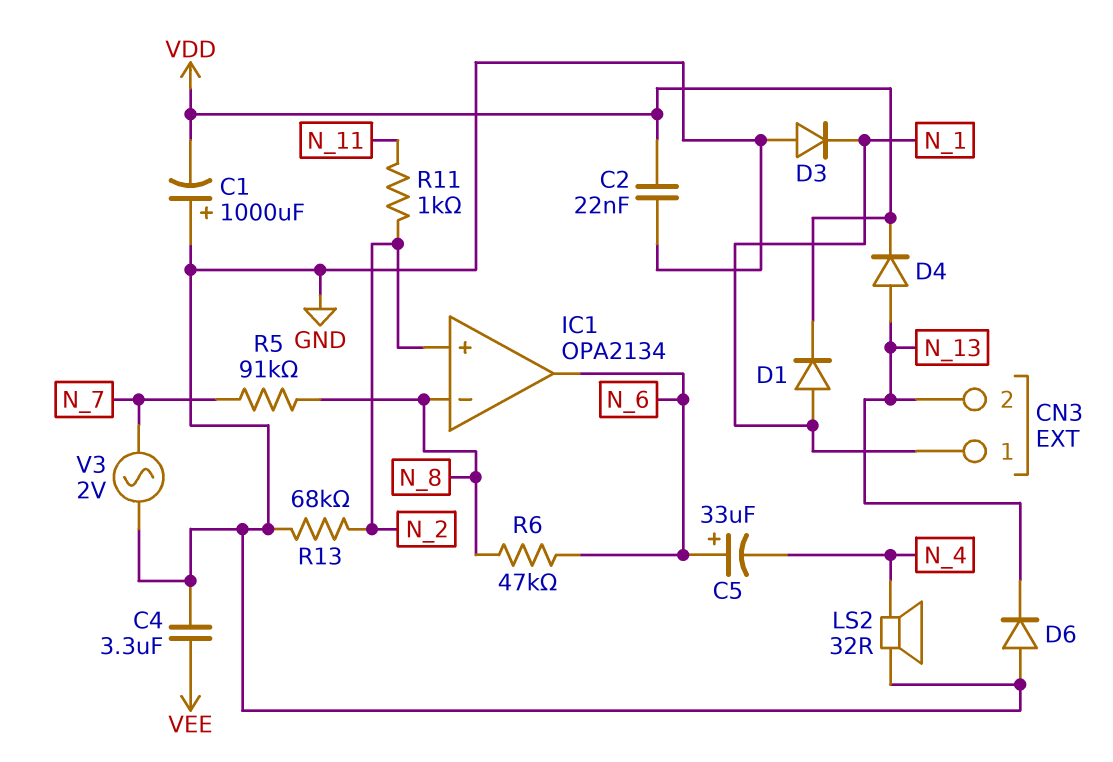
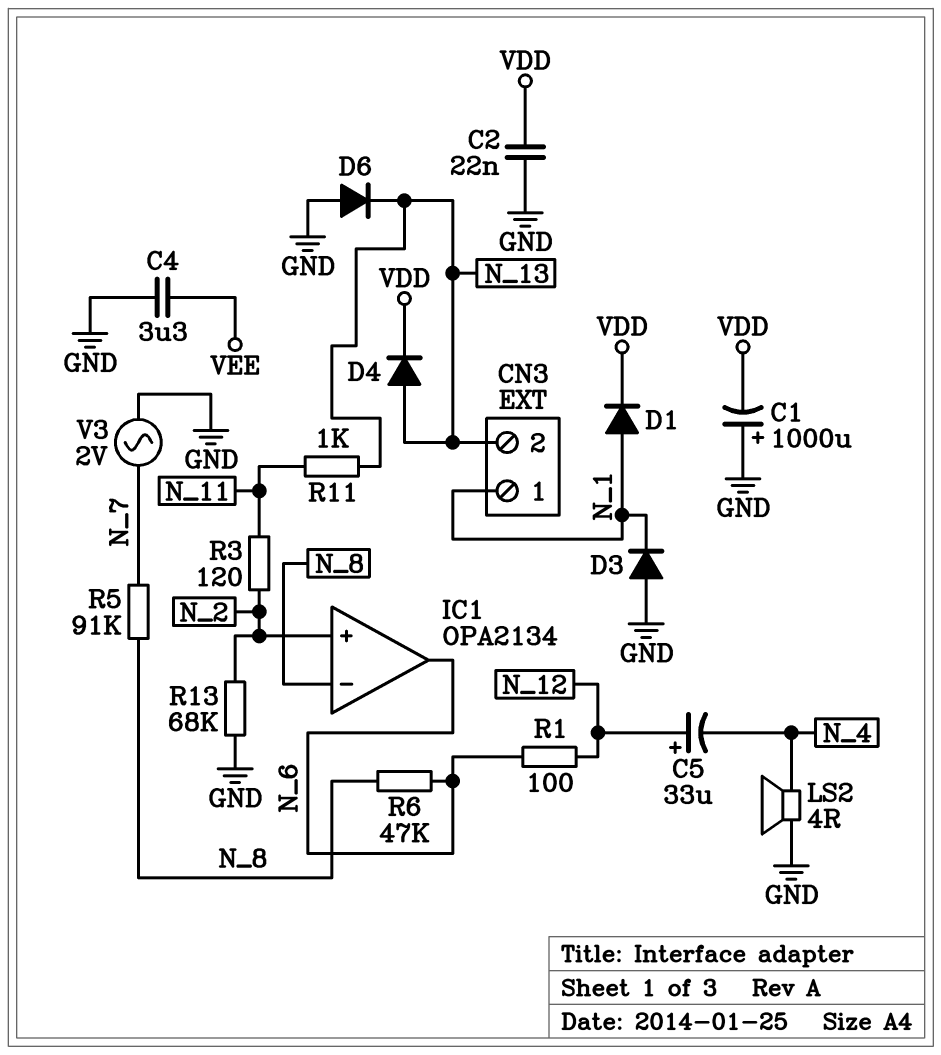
C5: 33uF (plus N_6, minus N_4) -> 33uF (plus N_12, minus N_4)
LS2: speaker 32R (GND, N_4) -> speaker 4R (GND, N_4)
R1: none -> 100 (N_6, N_12)
R3: none -> 120 (N_2, N_11)
R11: 1k (N_2, N_11) -> 1k (N_11, N_13)

